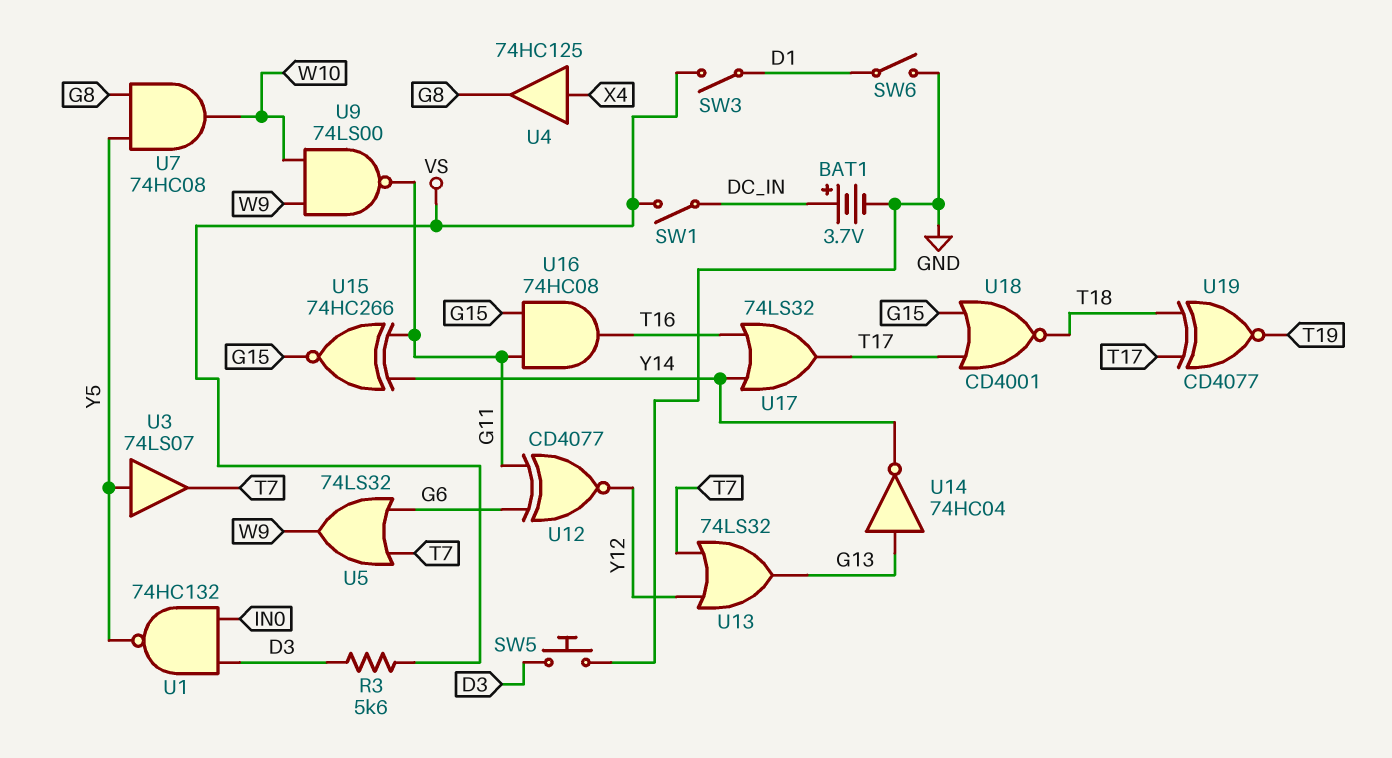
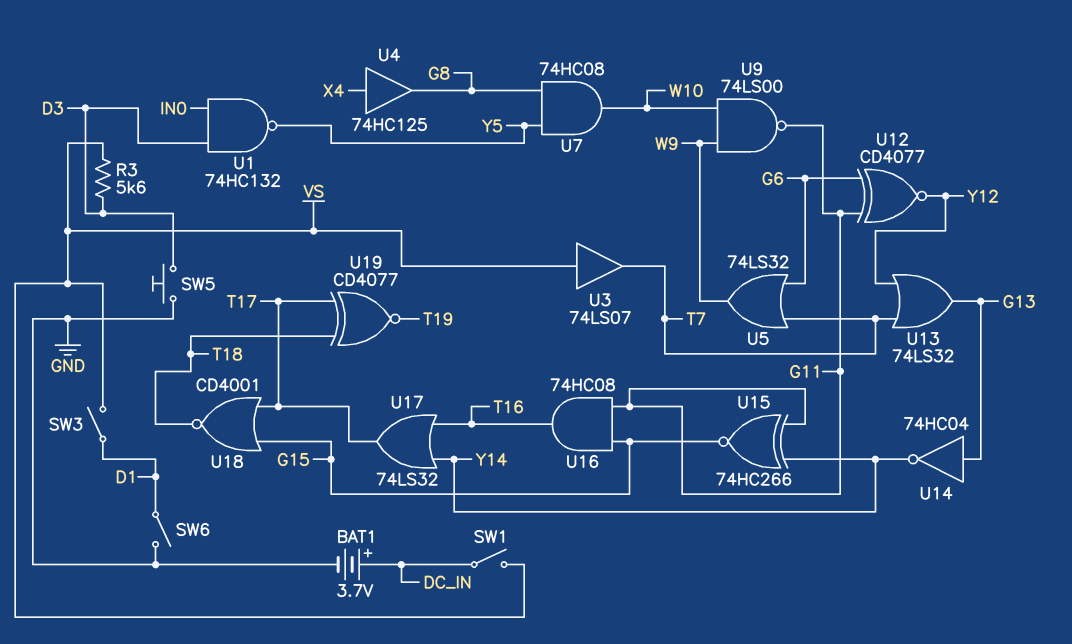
U3: buffer 74LS07 (in Y5, out T7) -> buffer 74LS07 (in VS, out T7)

